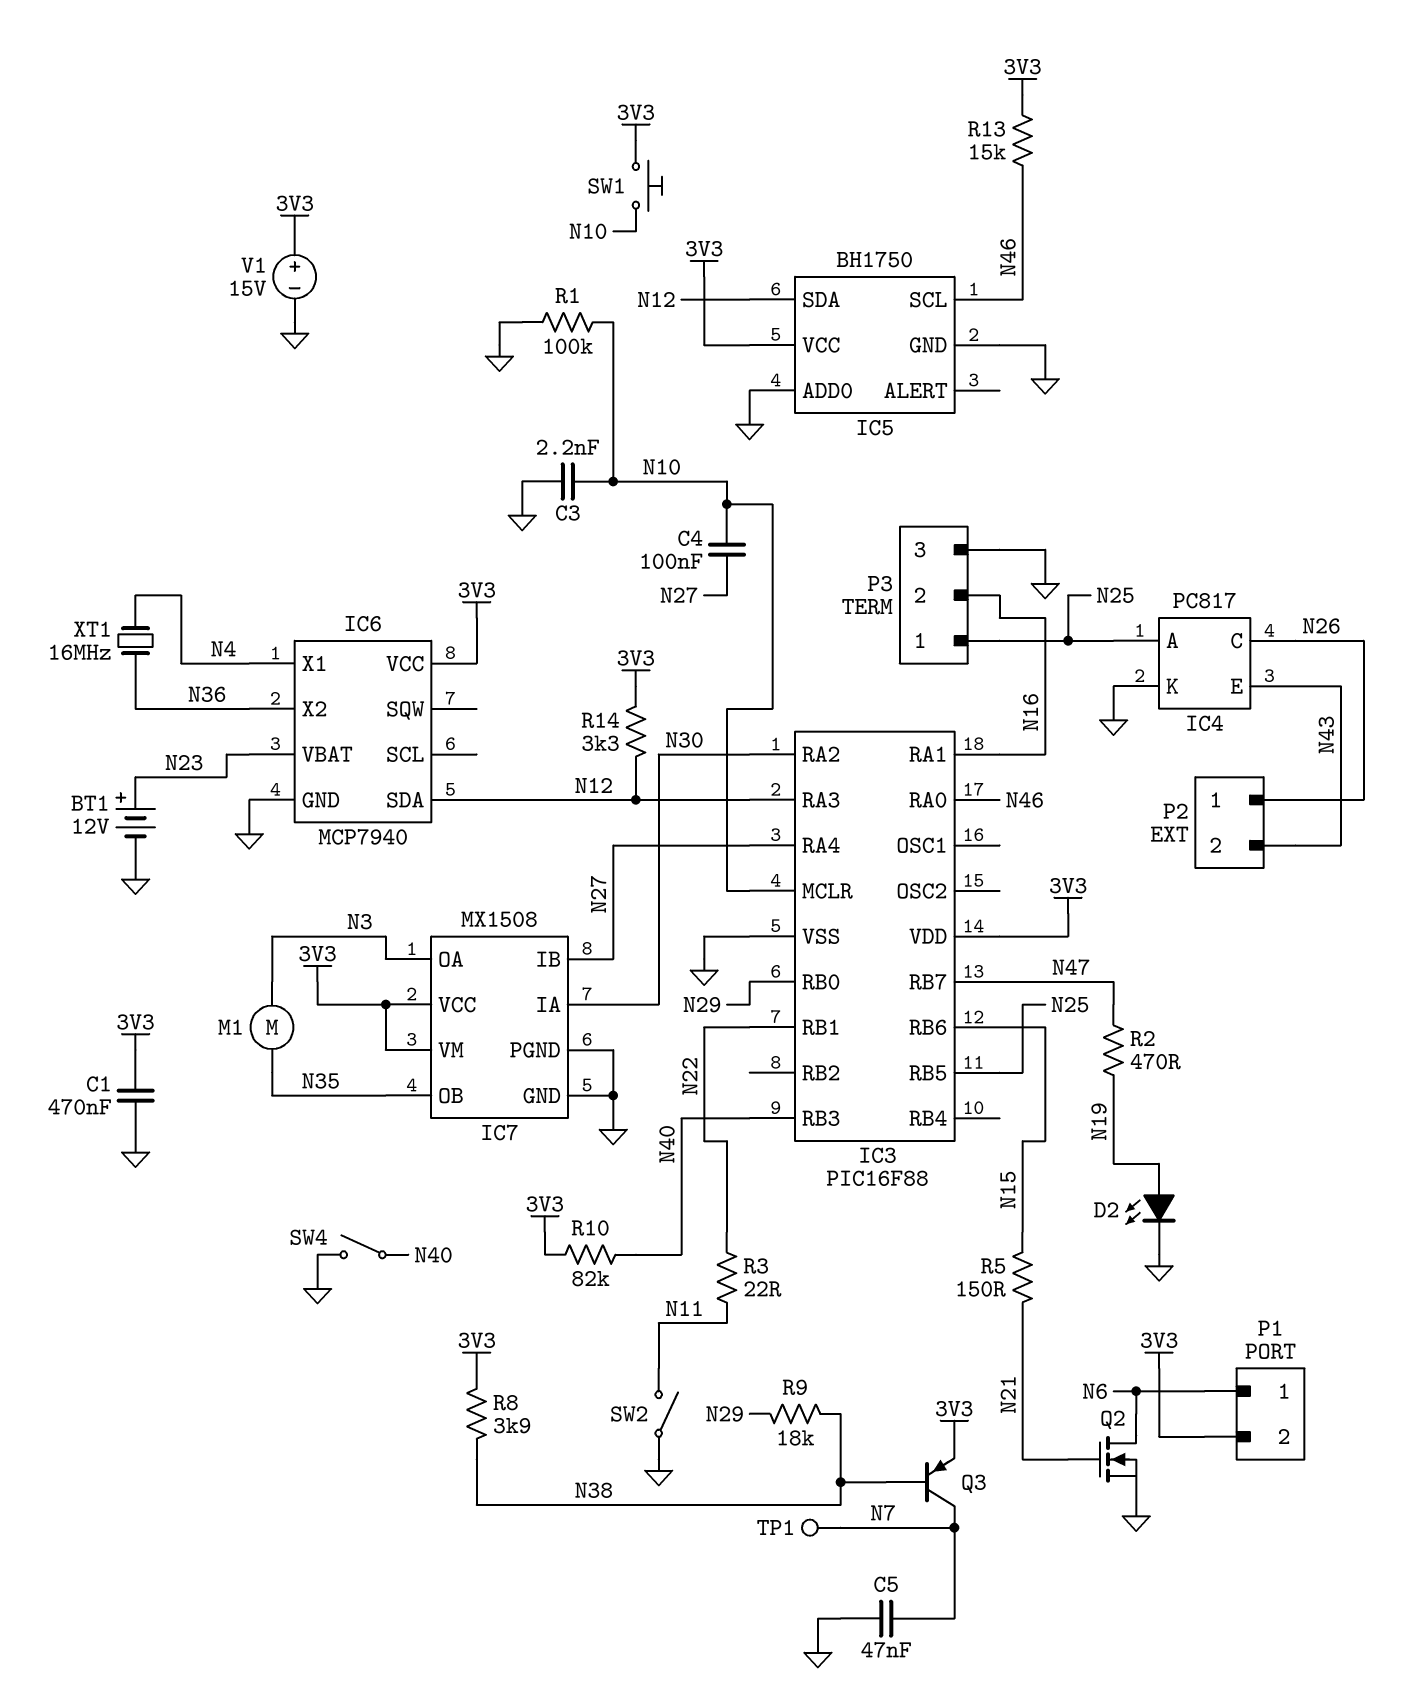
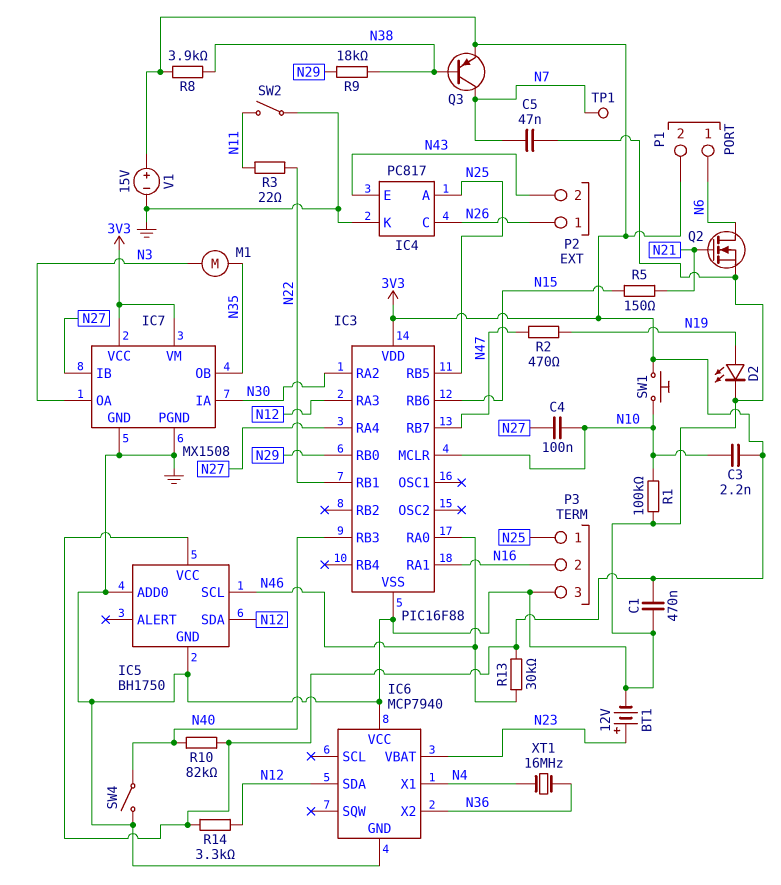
C3: 2.2nF (GND, N10) -> 2.2nF (3V3, N10)
IC6 pin VCC: 3V3 -> GND
R13: 15k (3V3, N46) -> 30k (3V3, N46)

